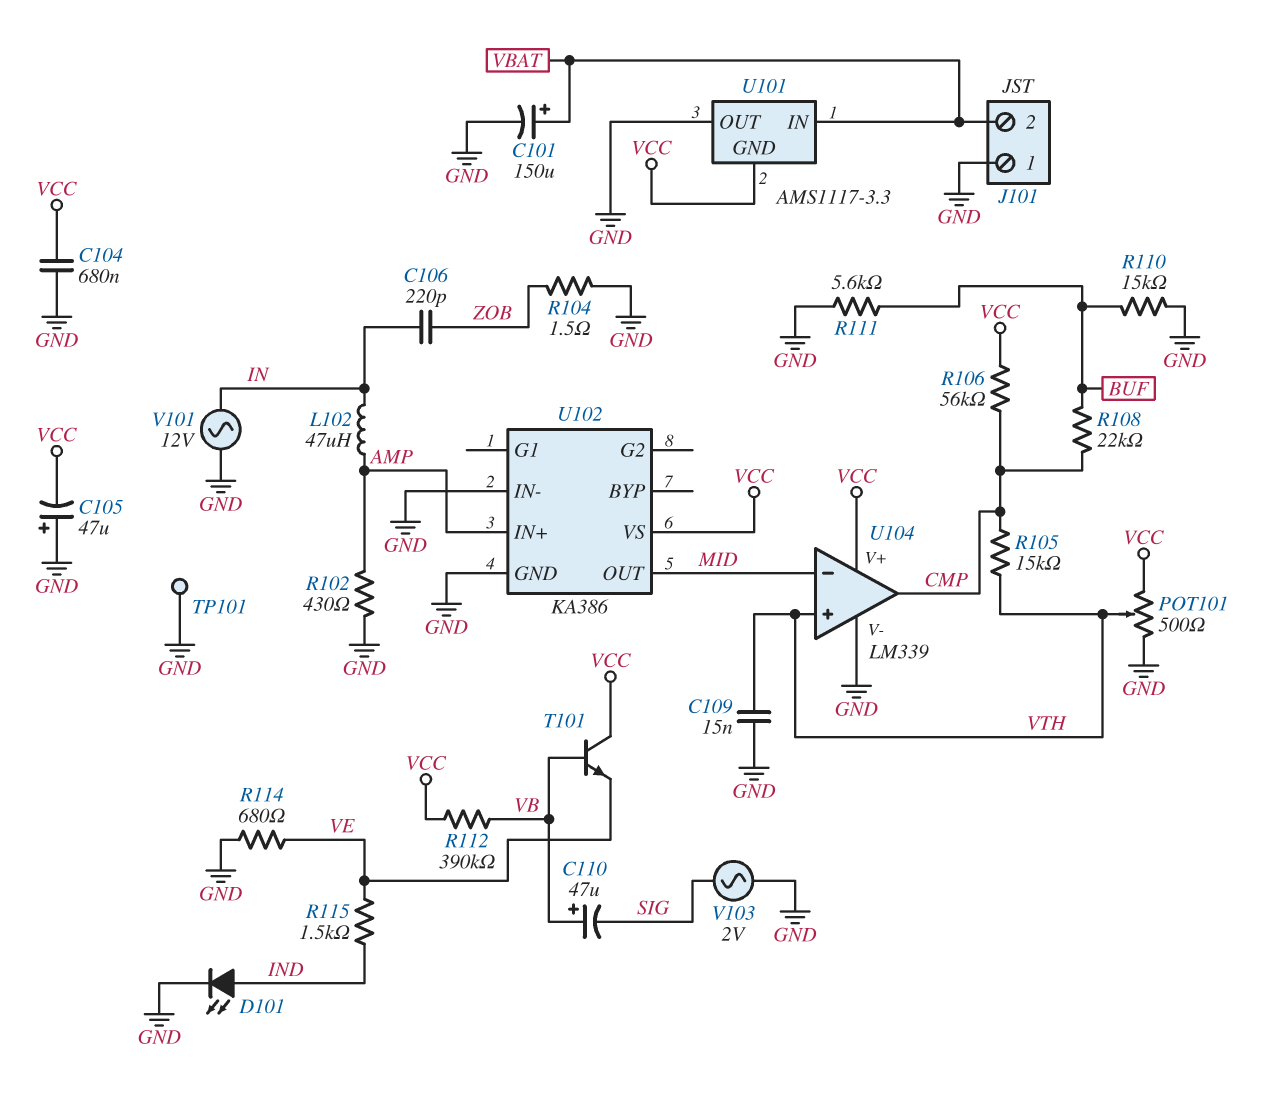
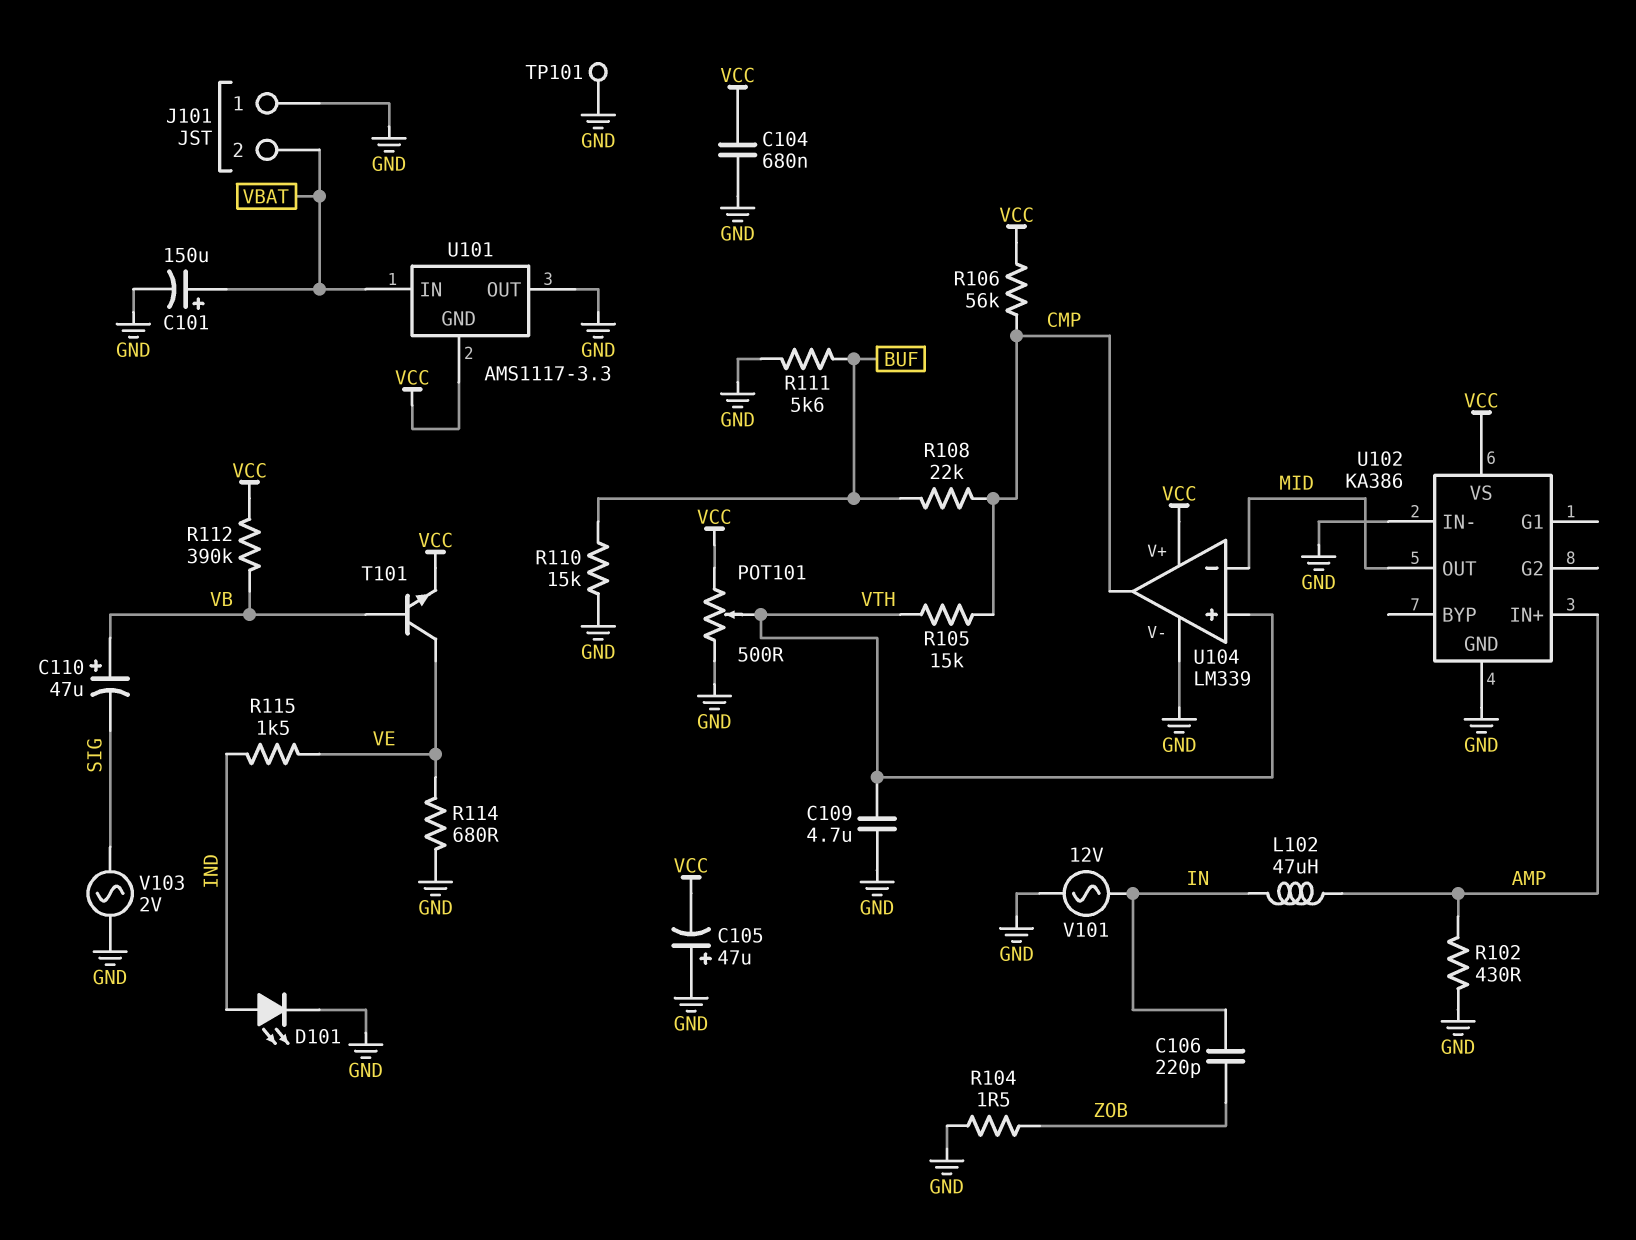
C109: 15nF (GND, VTH) -> 4.7uF (GND, VTH)
T101: NPN (B VB, C VCC, E VE) -> NPN (B VB, C VE, E VCC)

